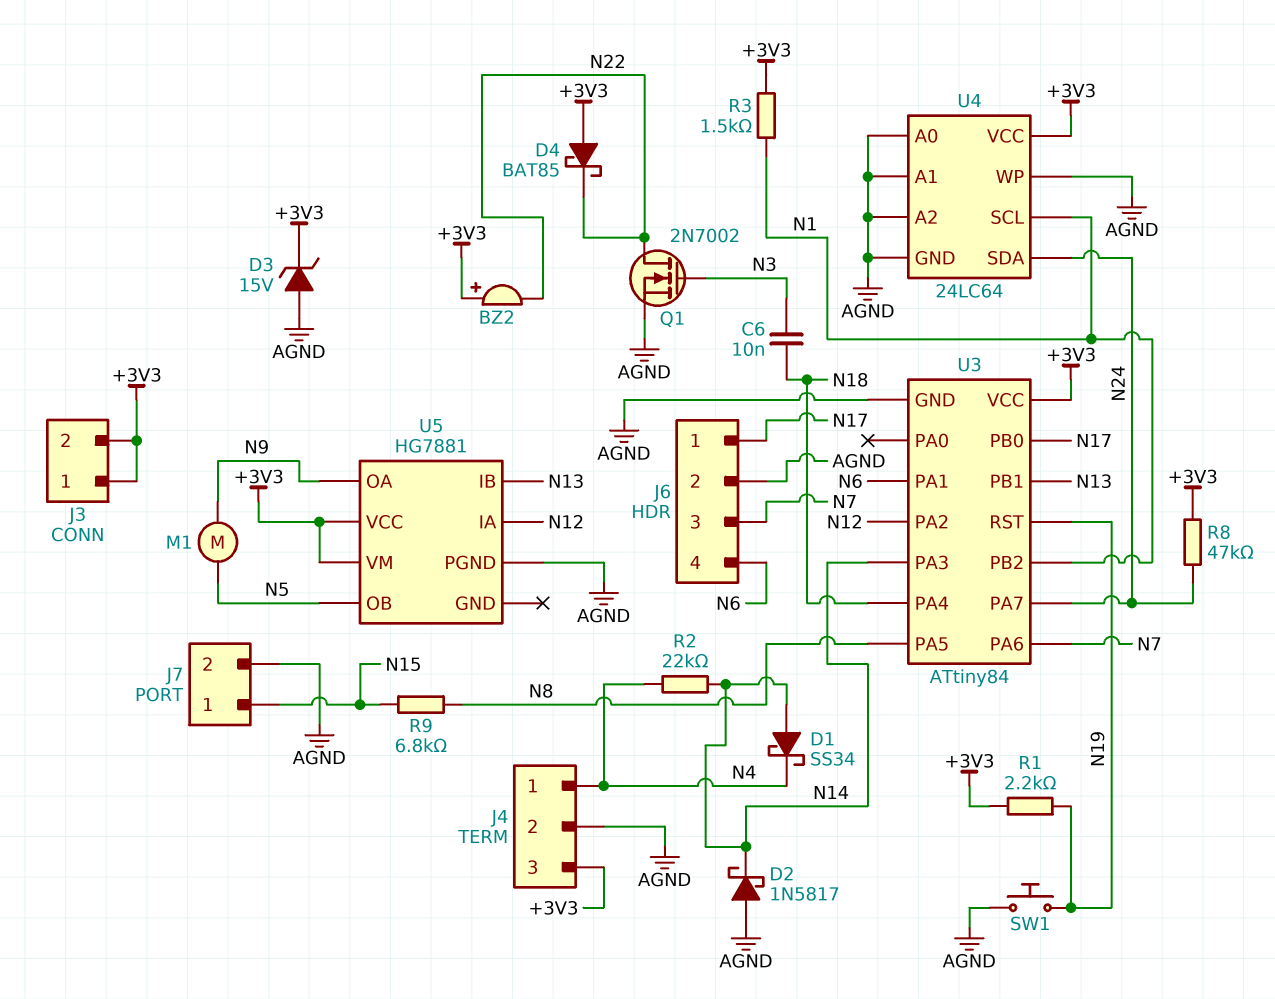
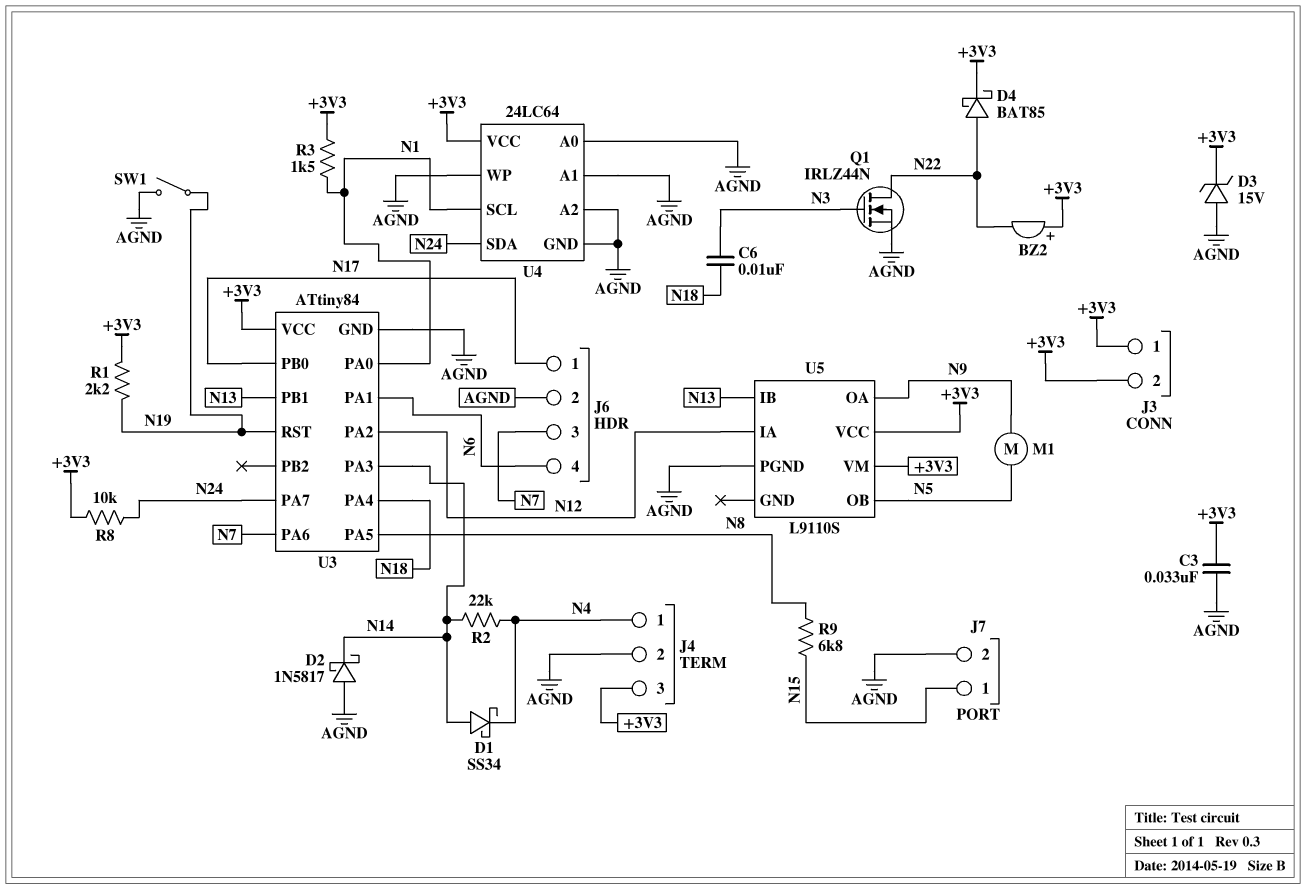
C3: none -> 33nF (+3V3, AGND)
D4: schottky BAT85 (A +3V3, K N22) -> schottky BAT85 (A N22, K +3V3)
Q1: NMOS 2N7002 (G N3, D N22, S AGND) -> NMOS IRLZ44N (G N3, D N22, S AGND)
R8: 47k (+3V3, N24) -> 10k (+3V3, N24)
SW1: button (AGND, N19) -> switch (AGND, N19)
U3 pin PA0: none -> N1
U3 pin PB2: N1 -> none
U5: HG7881 -> L9110S

